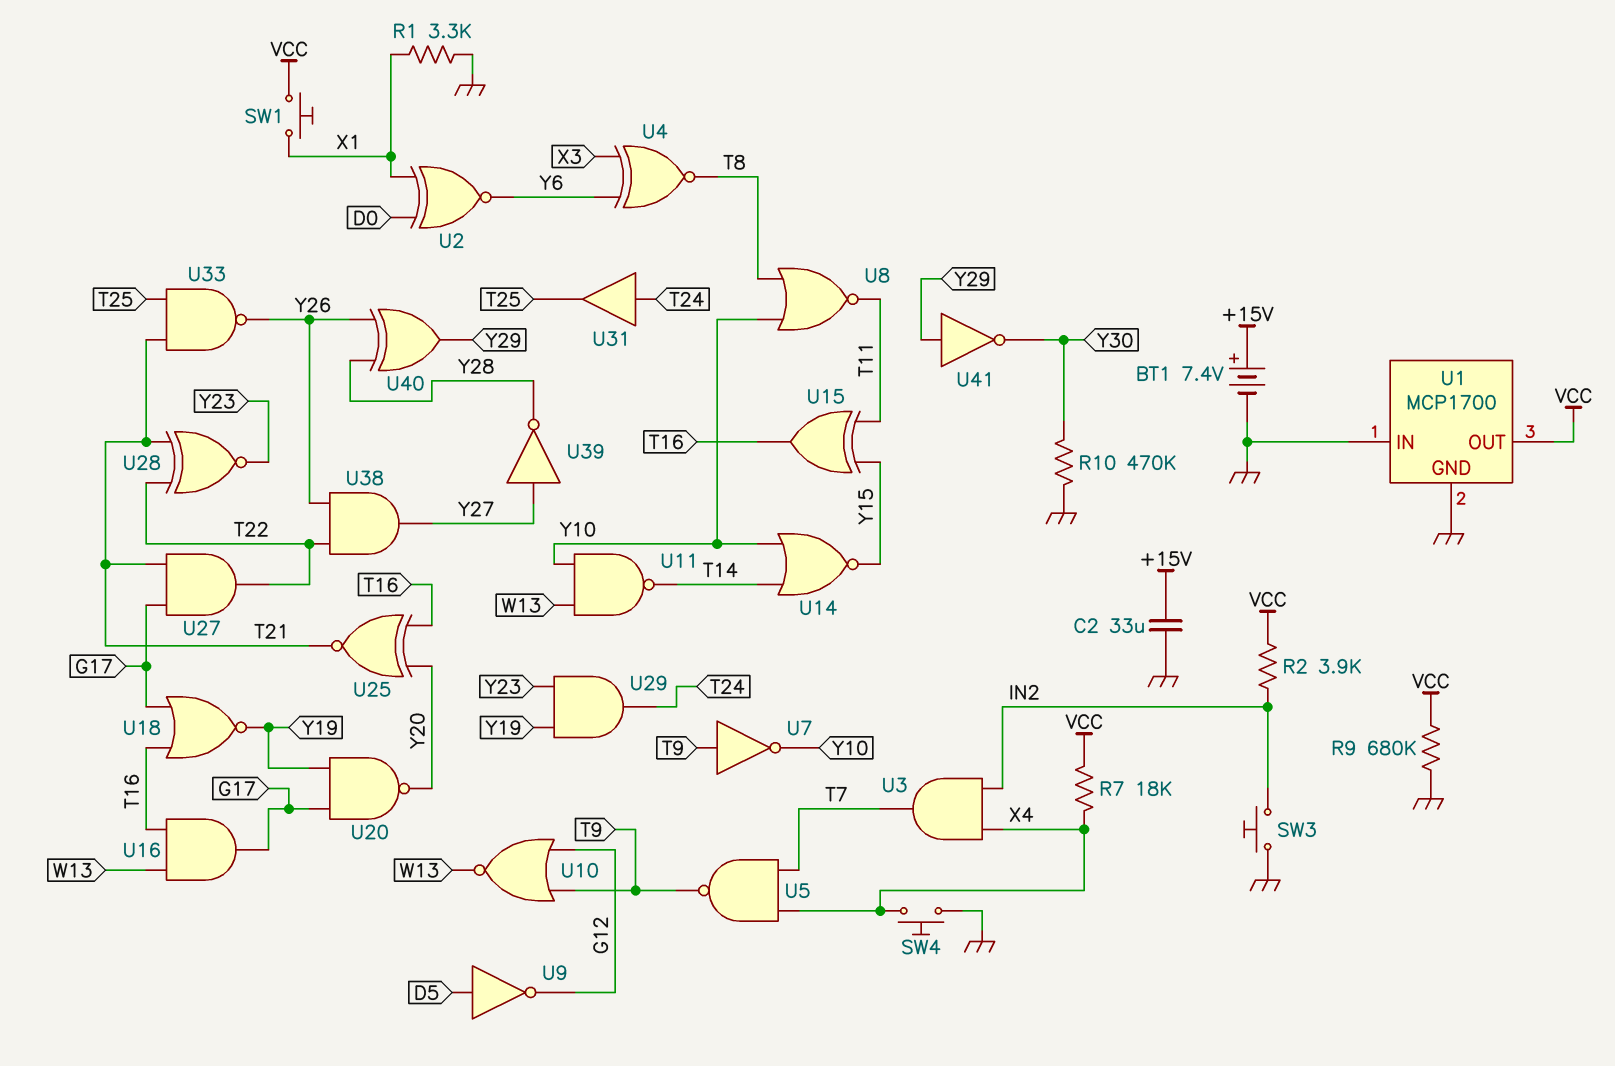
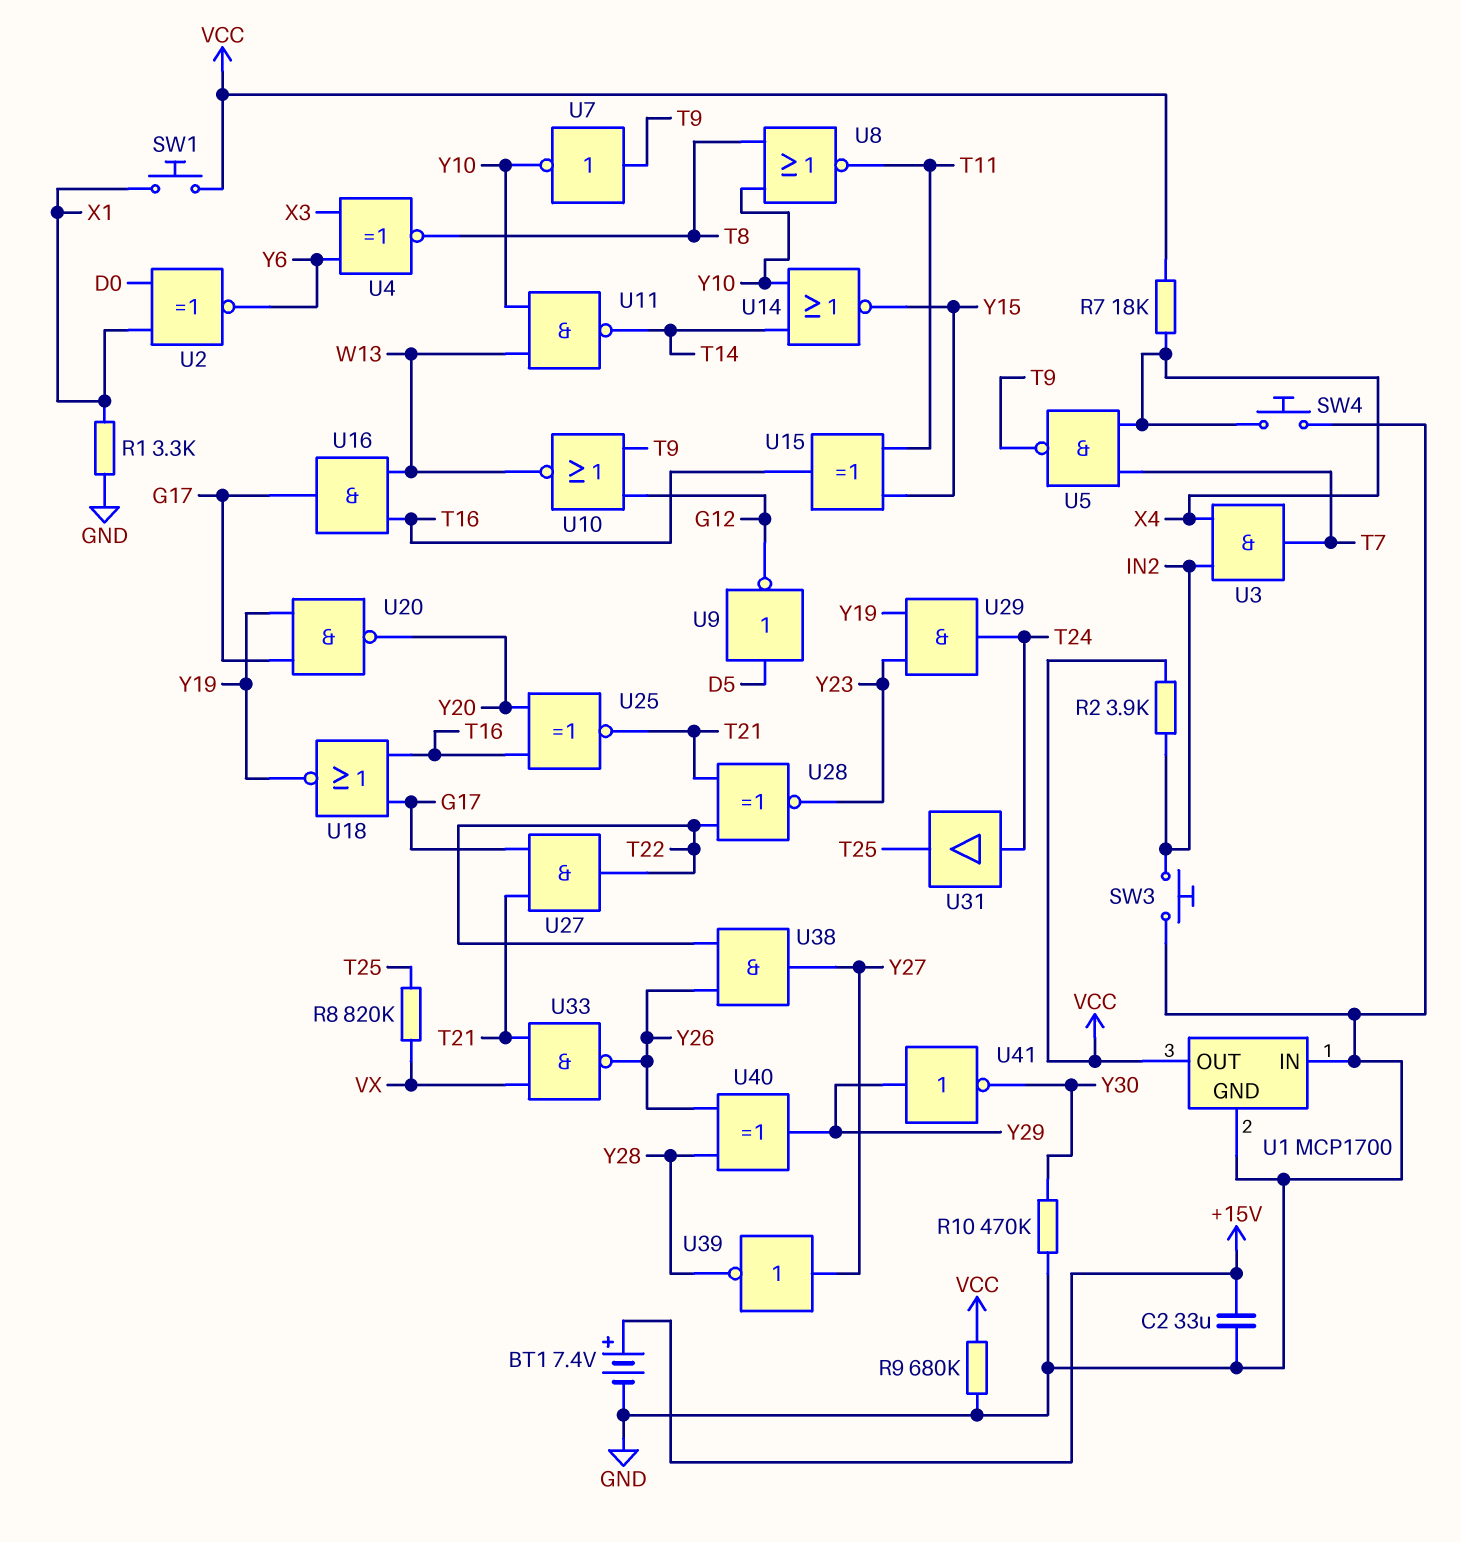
R8: none -> 820k (T25, VX)
U33: NAND (in T21, in T25, out Y26) -> NAND (in T21, in VX, out Y26)

